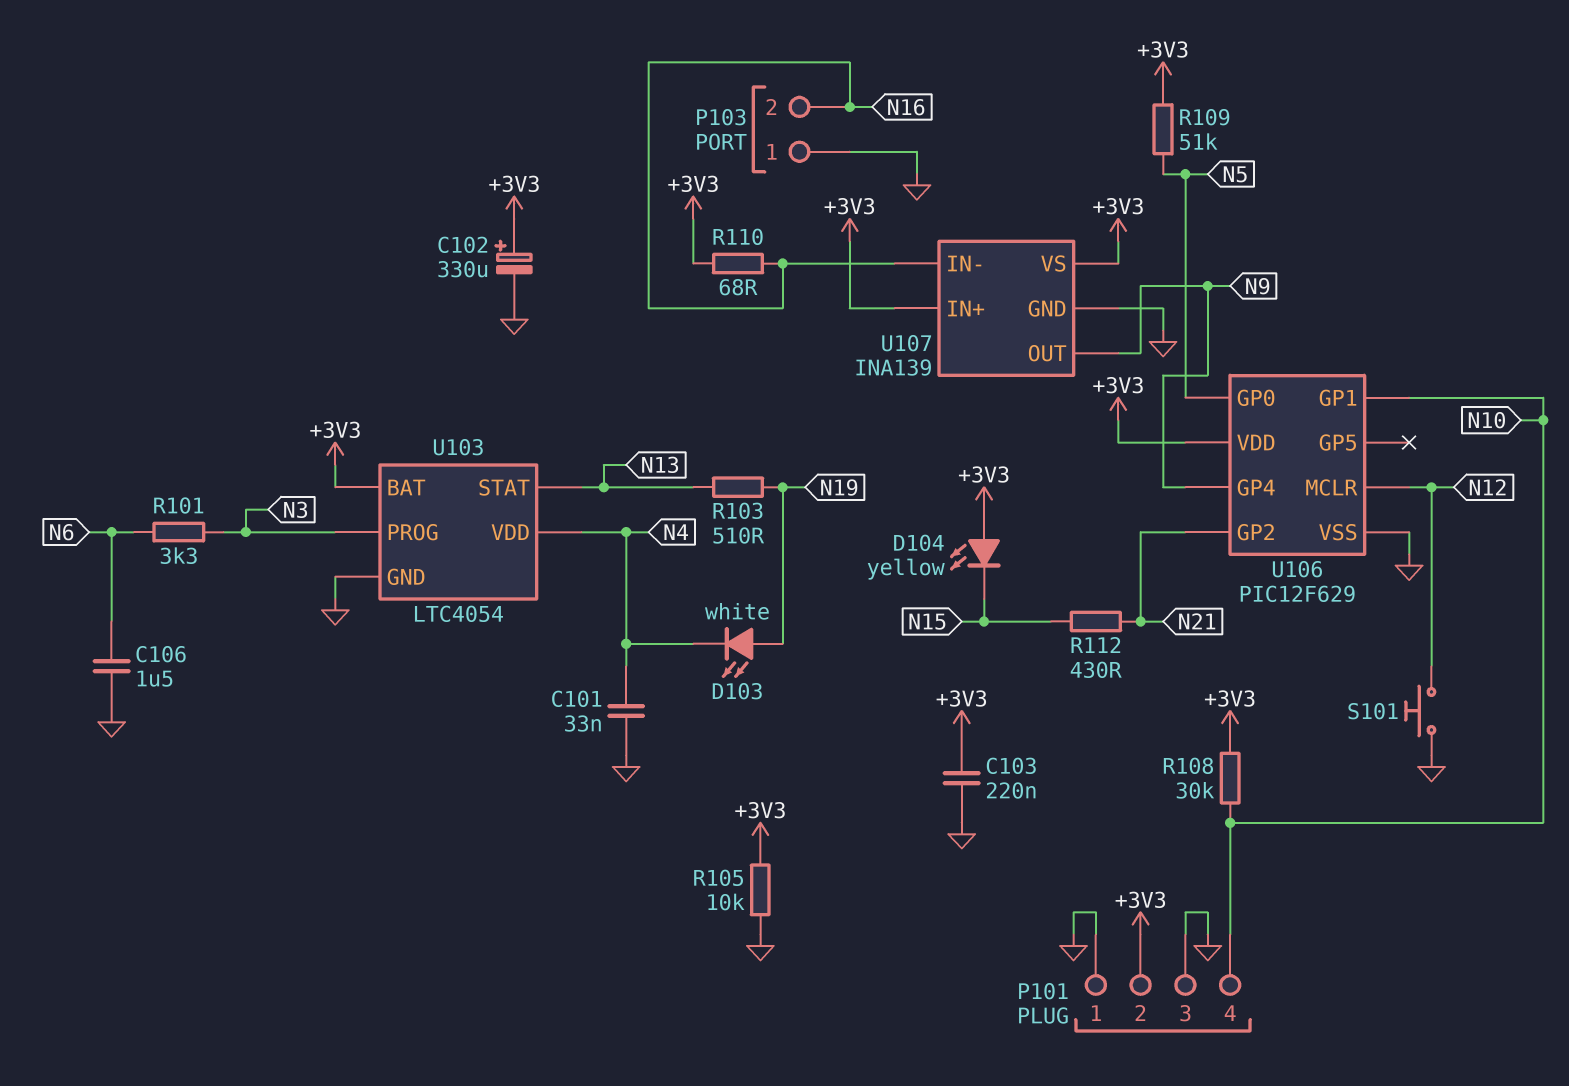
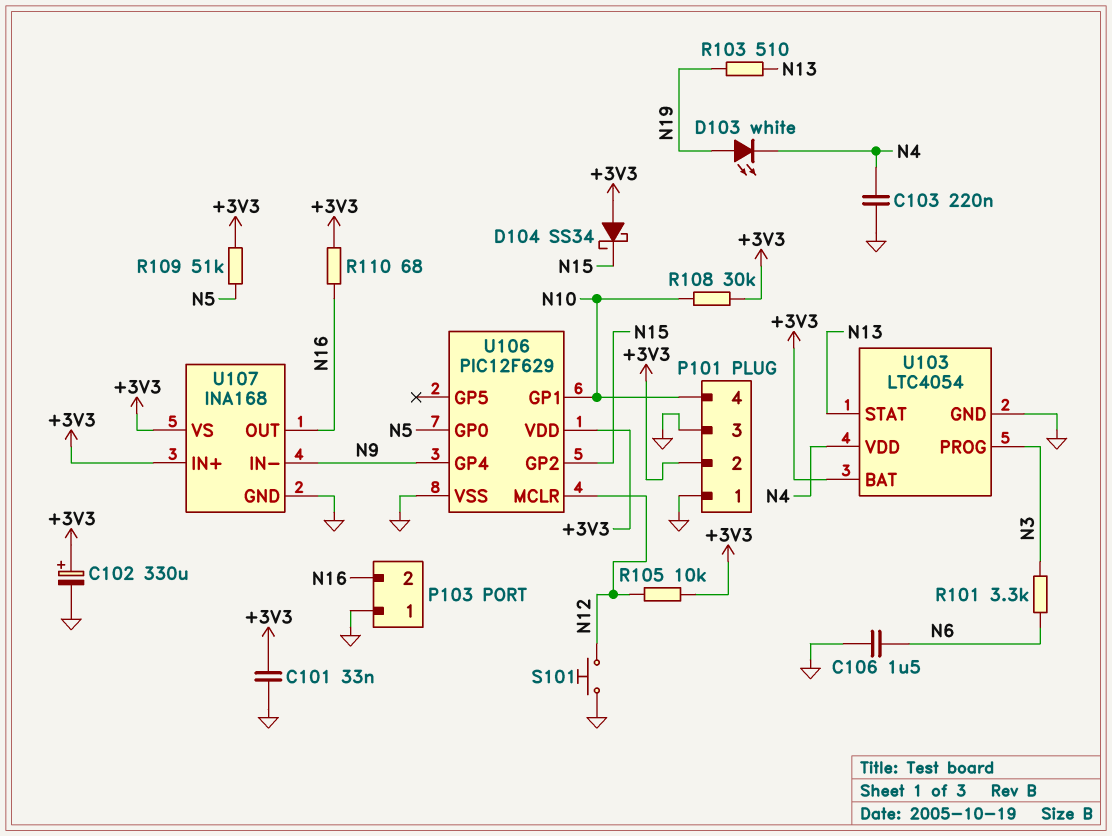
C101: 33nF (GND, N4) -> 33nF (+3V3, GND)
C103: 220nF (+3V3, GND) -> 220nF (GND, N4)
D104: LED yellow (A +3V3, K N15) -> schottky SS34 (A +3V3, K N15)
R105: 10k (+3V3, GND) -> 10k (+3V3, N12)
R112: 430 (N15, N21) -> none
U106 pin GP2: N21 -> N15
U107: INA139 -> INA168
U107 pin IN-: N16 -> N9
U107 pin OUT: N9 -> N16

